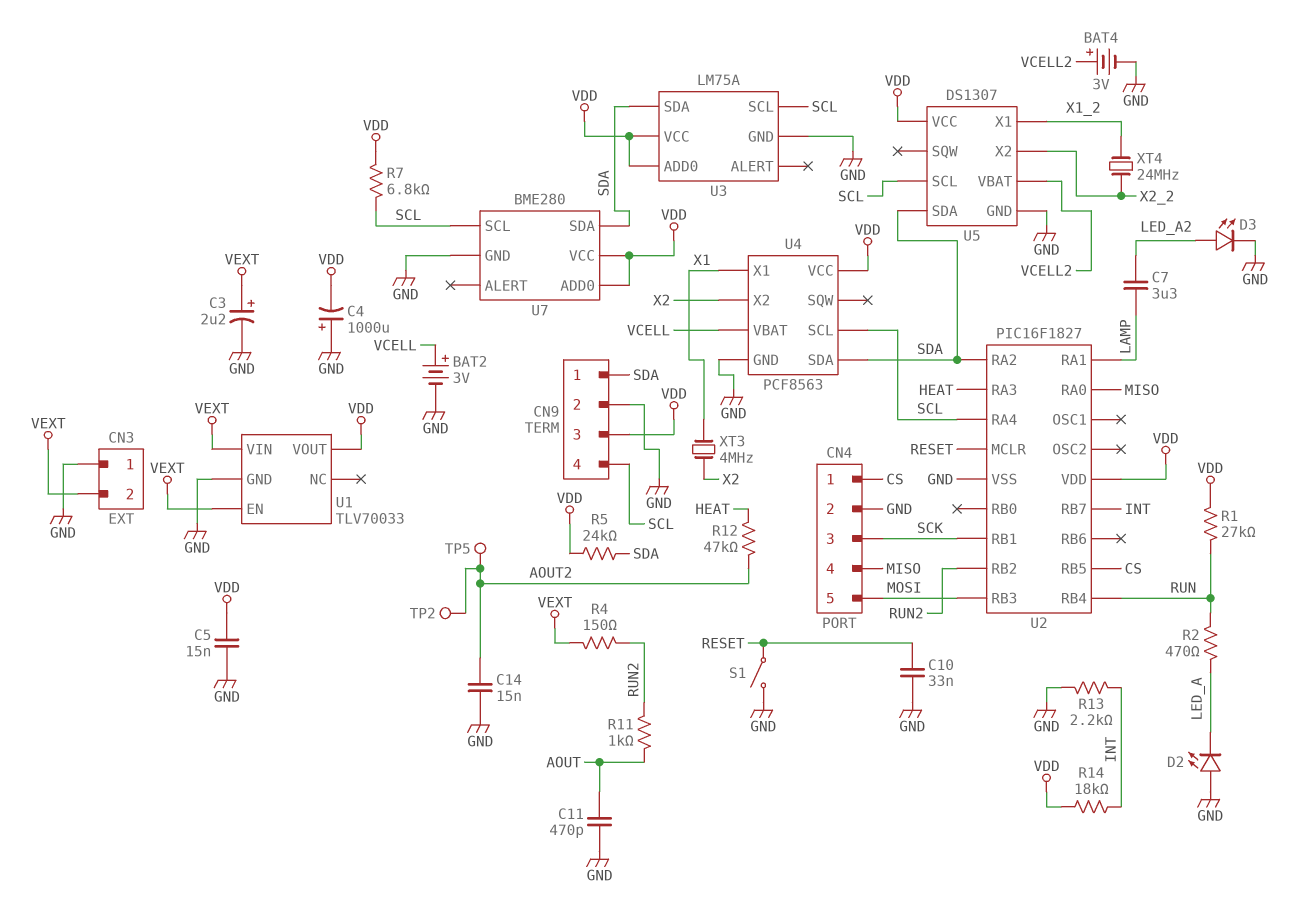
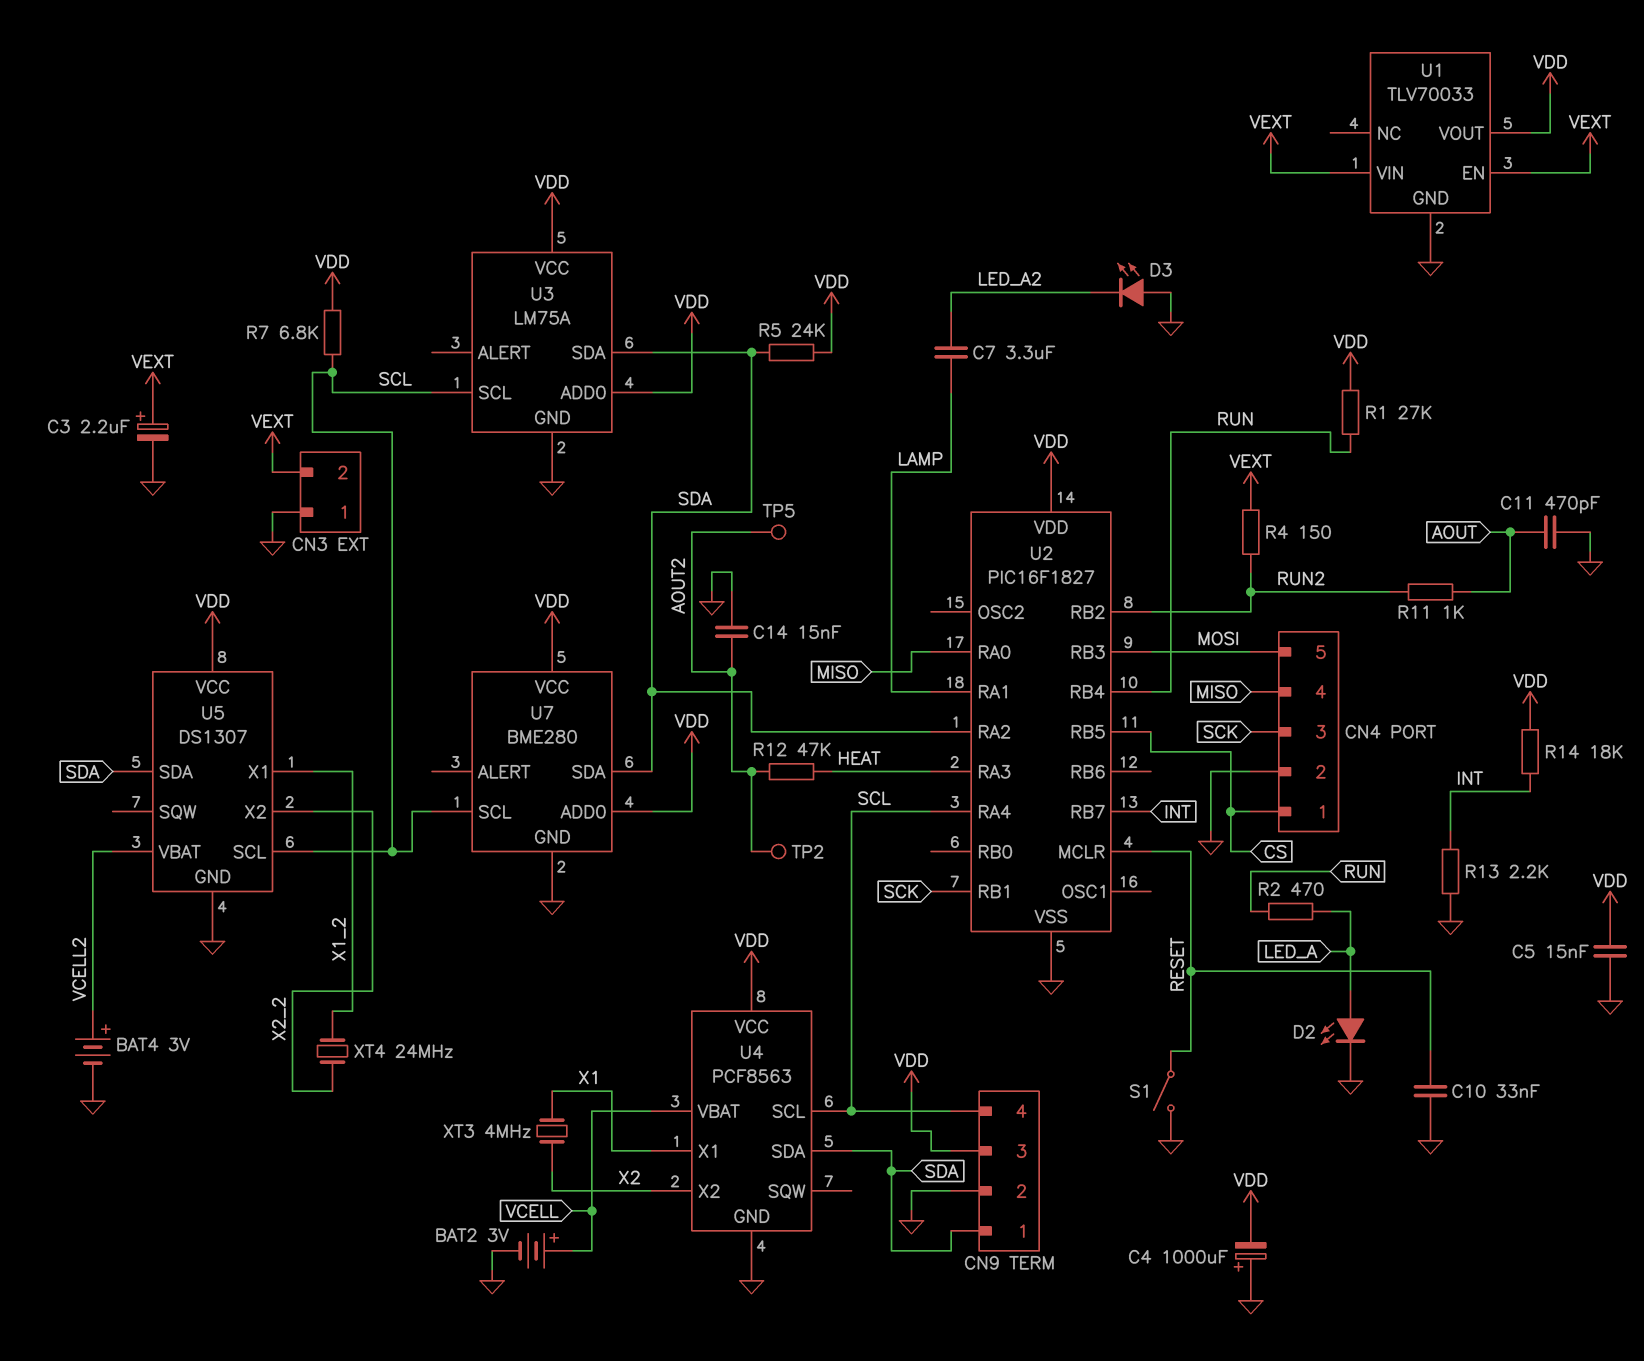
D2: LED (A GND, K LED_A) -> LED (A LED_A, K GND)
D3: LED (A LED_A2, K GND) -> LED (A GND, K LED_A2)

